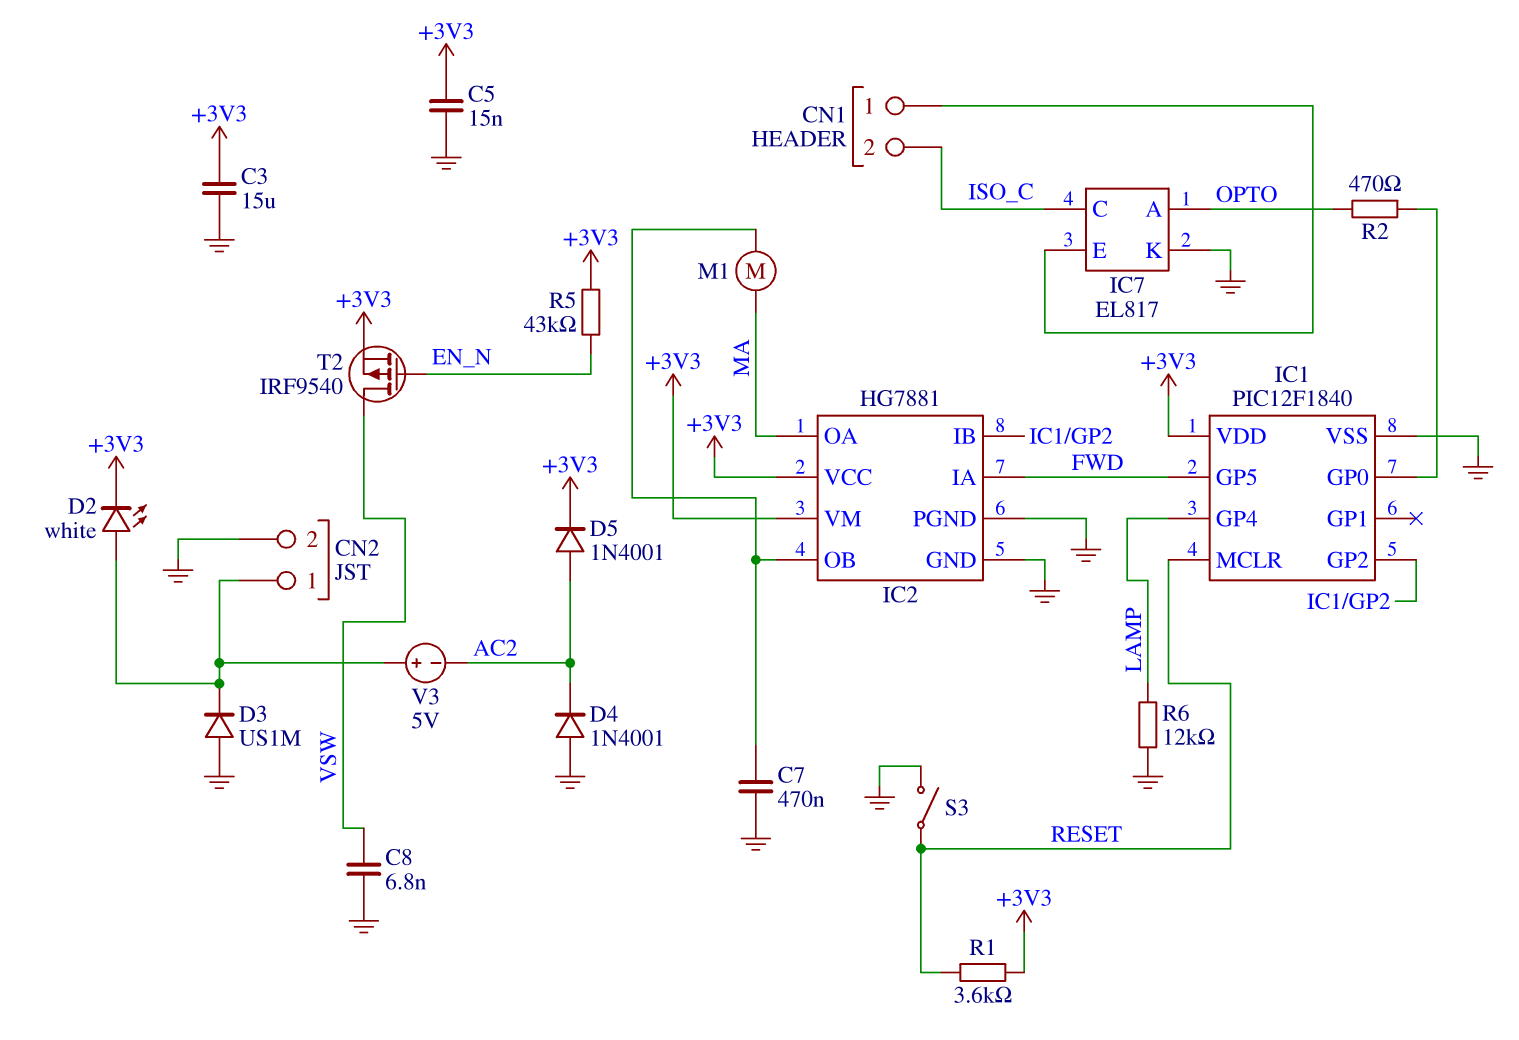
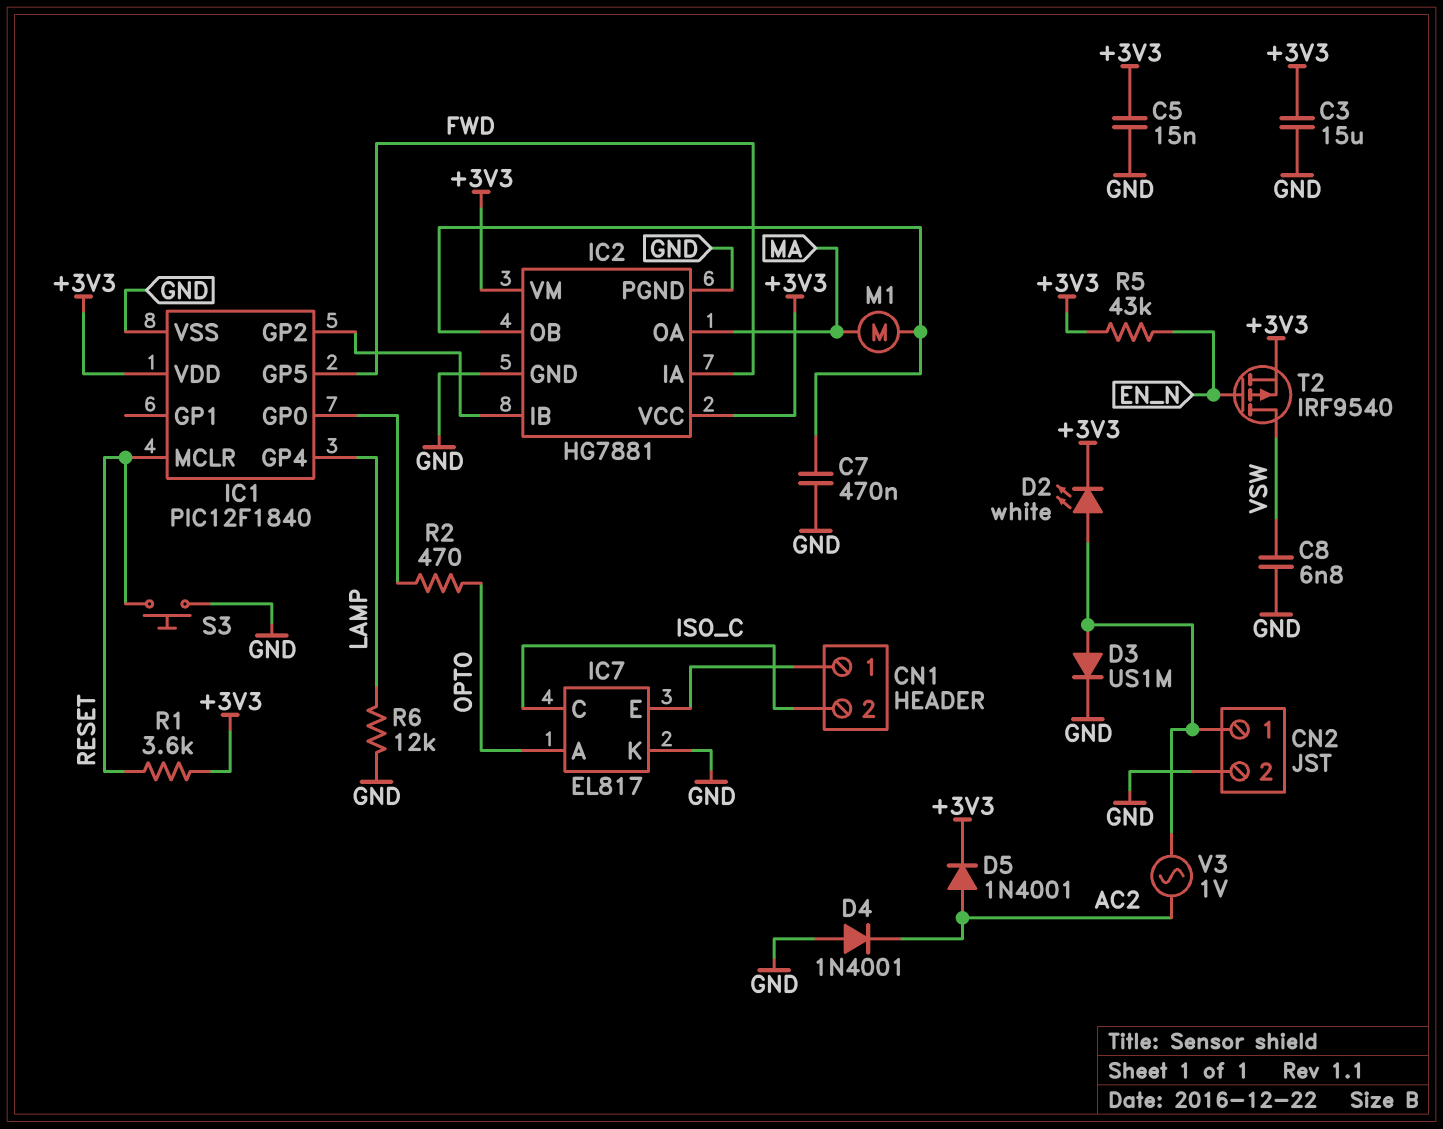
D3: diode US1M (A GND, K CN2/1) -> diode US1M (A CN2/1, K GND)
S3: switch (GND, RESET) -> button (GND, RESET)
V3: 5V (plus CN2/1, minus AC2) -> AC 1V (AC2, CN2/1)

